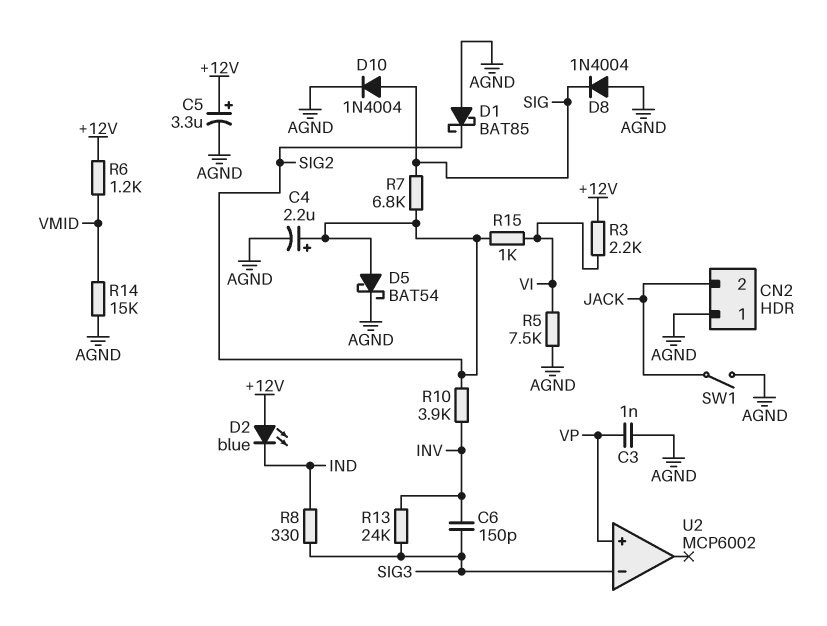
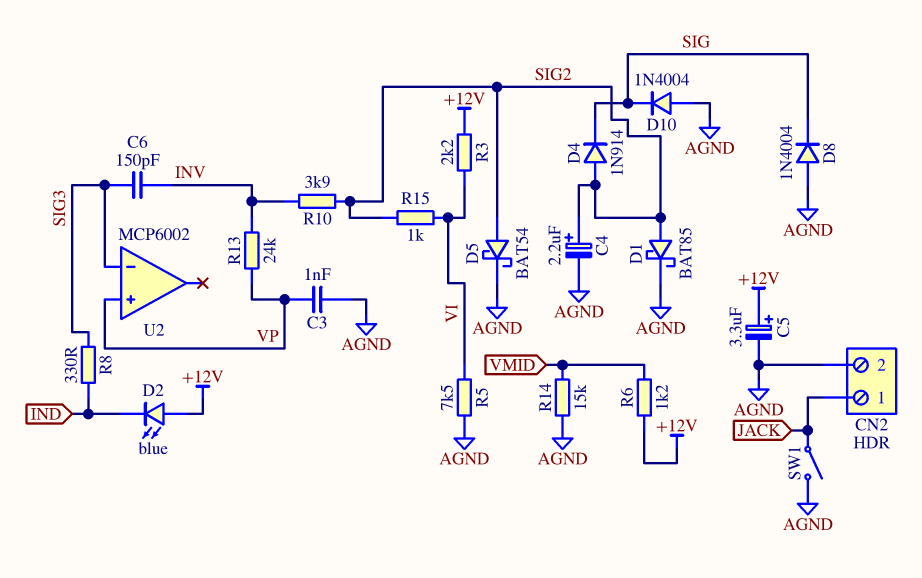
CN2 pin 1: AGND -> JACK
CN2 pin 2: JACK -> AGND
D1: schottky BAT85 (A AGND, K SIG2) -> schottky BAT85 (A SIG2, K AGND)
D4: none -> diode 1N914 (A SIG2, K SIG)
D10: diode 1N4004 (A SIG, K AGND) -> diode 1N4004 (A AGND, K SIG)
R7: 6.8k (SIG, SIG2) -> none
R13: 24k (INV, SIG3) -> 24k (INV, VP)

